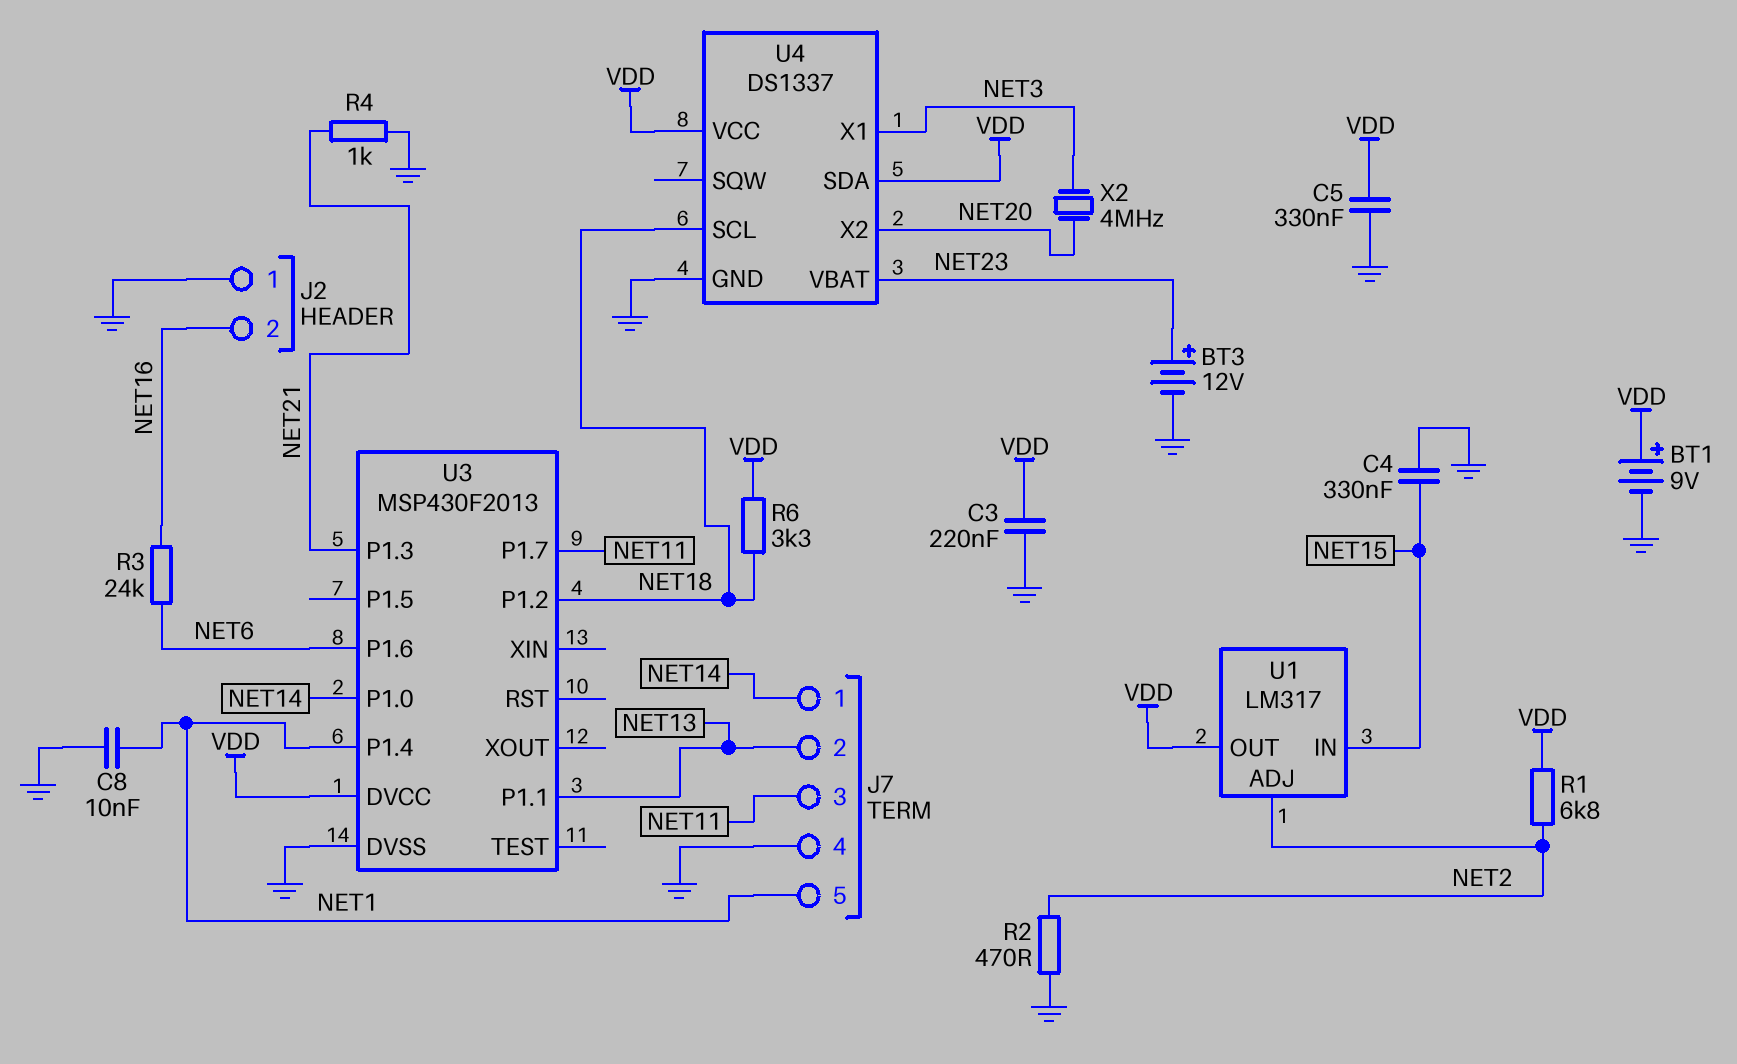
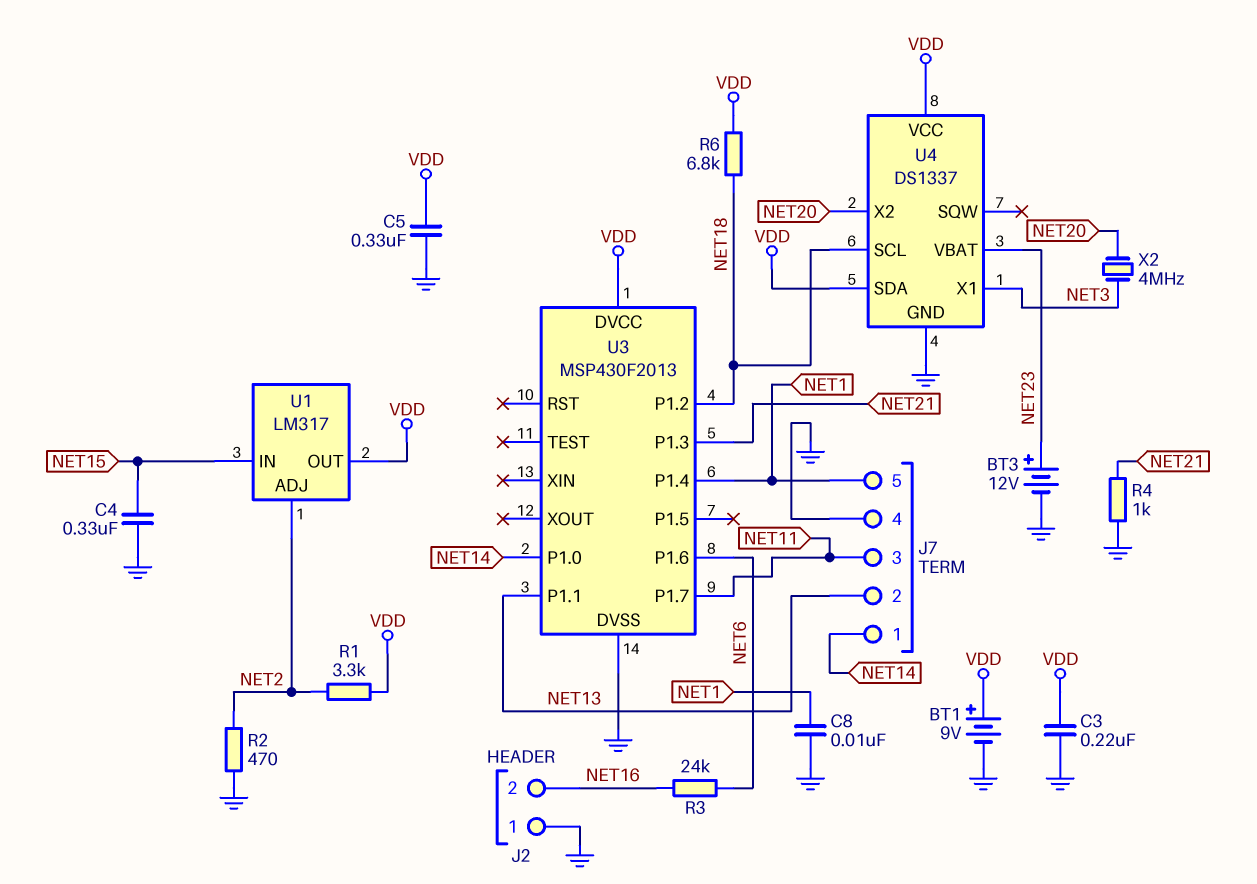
R1: 6.8k (NET2, VDD) -> 3.3k (NET2, VDD)
R6: 3.3k (NET18, VDD) -> 6.8k (NET18, VDD)

